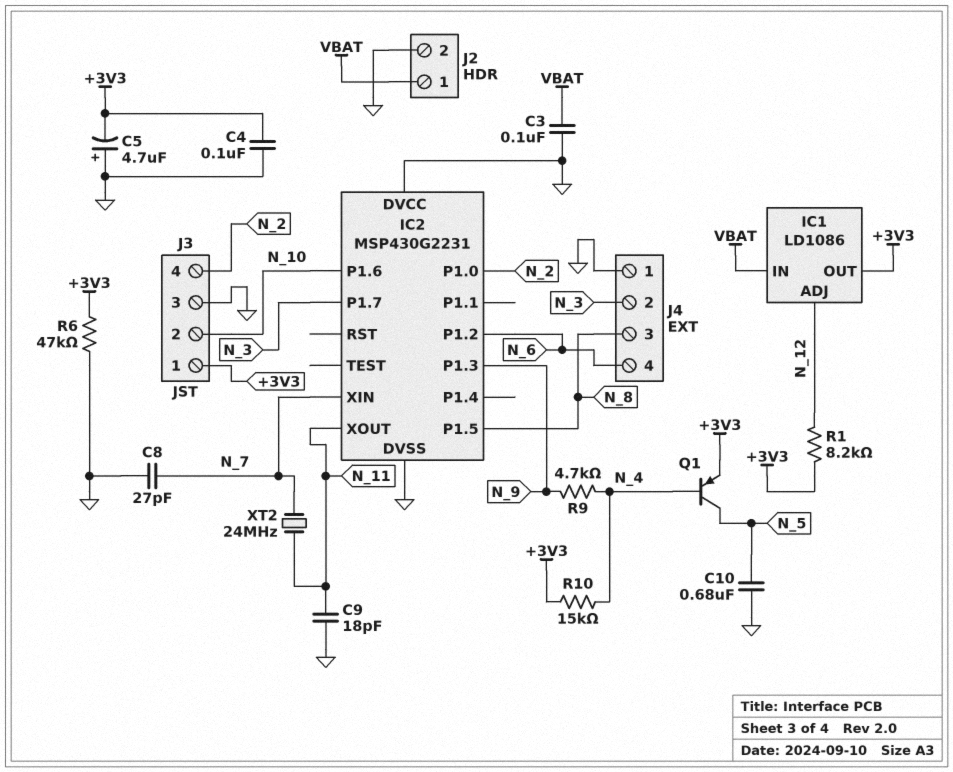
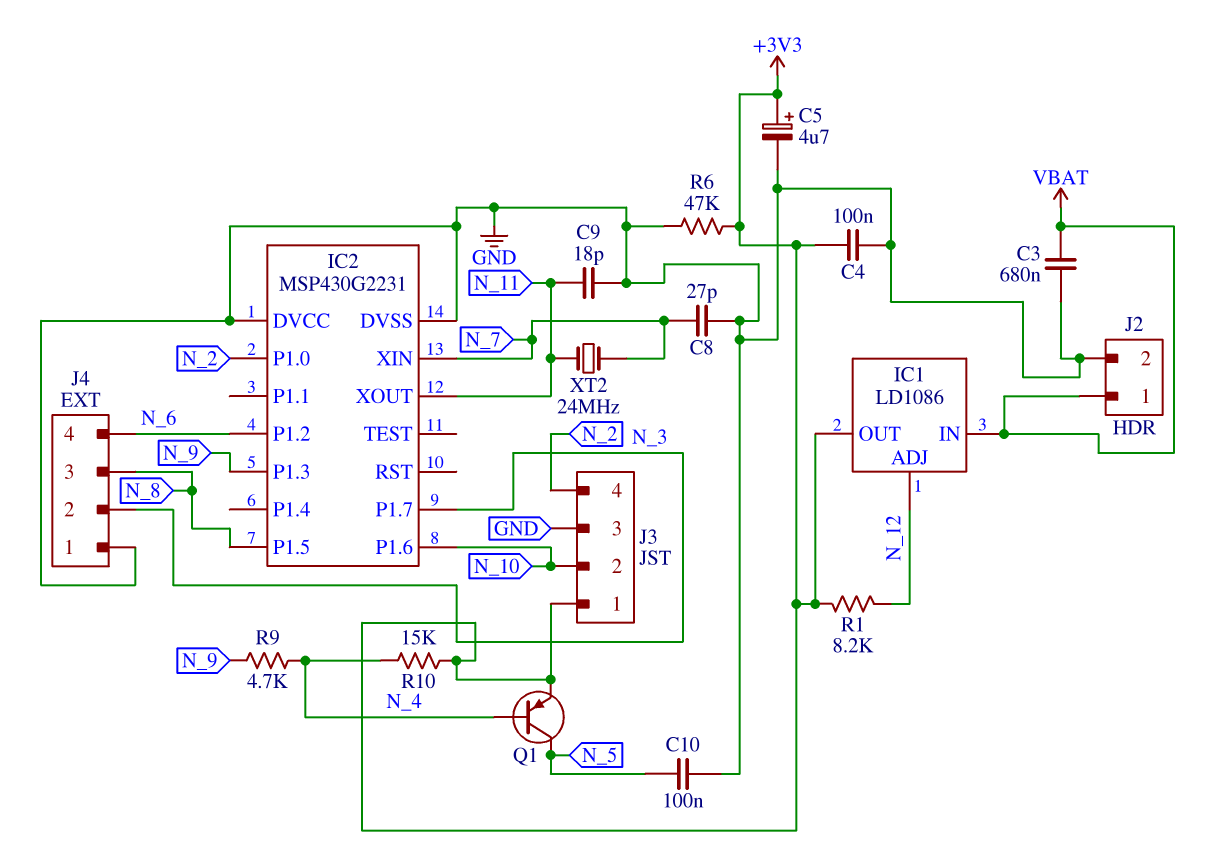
C3: 100nF (GND, VBAT) -> 680nF (GND, VBAT)
C5: 4.7uF (plus GND, minus +3V3) -> 4.7uF (plus +3V3, minus GND)
C10: 680nF (GND, N_5) -> 100nF (GND, N_5)

